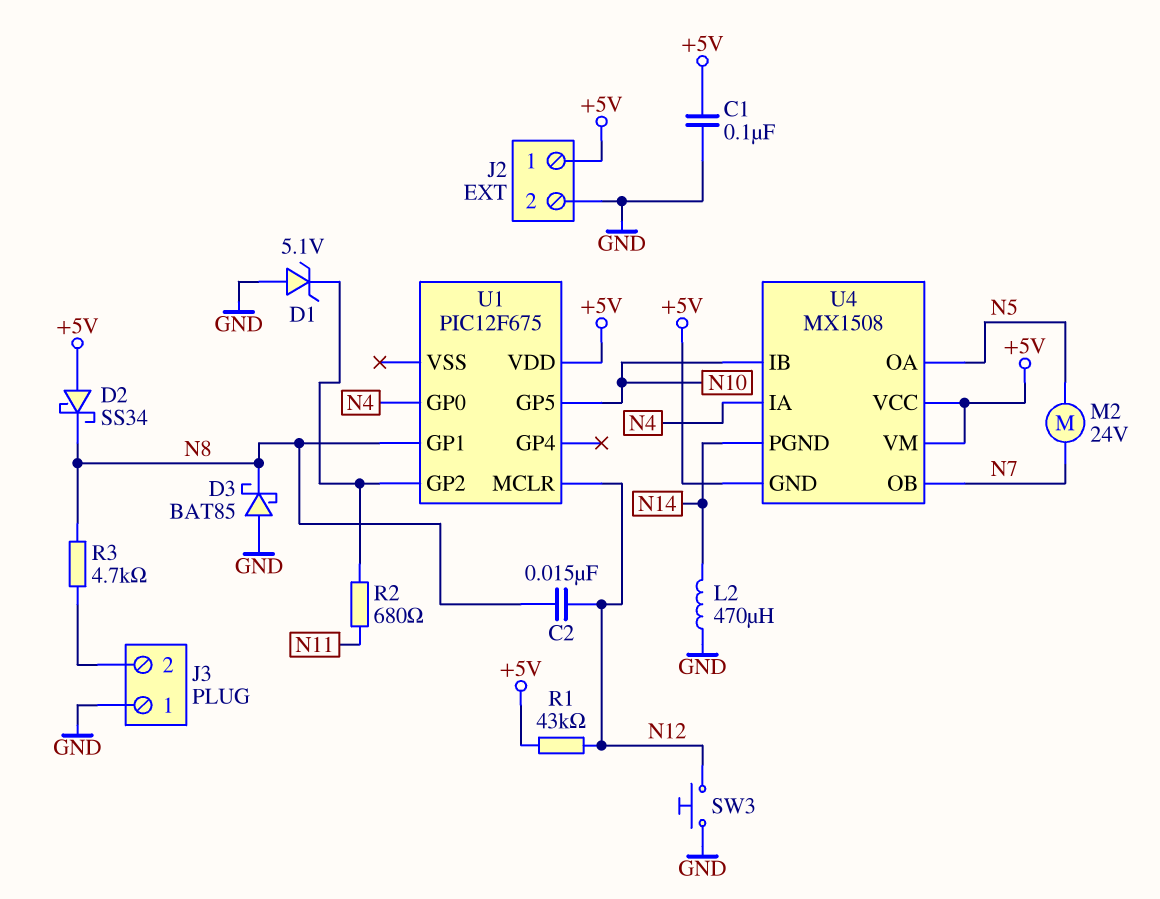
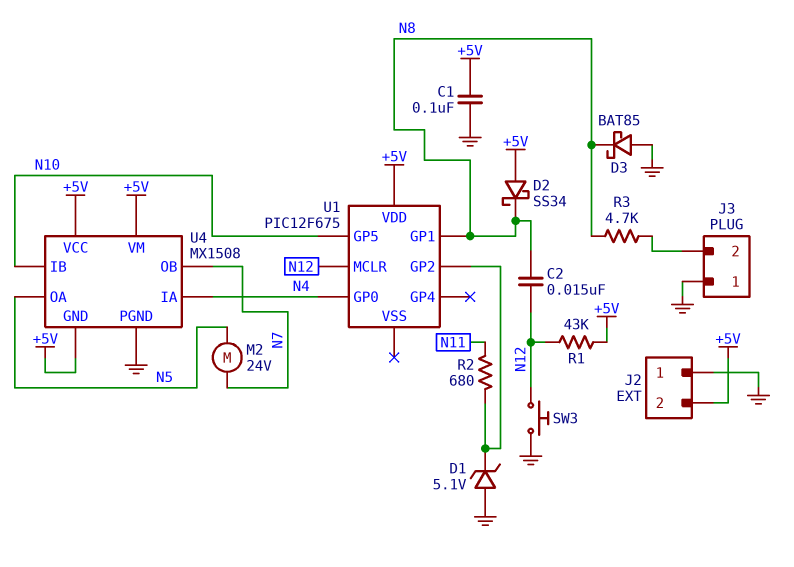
J2 pin 1: +5V -> GND
J2 pin 2: GND -> +5V
L2: 470uH (GND, N14) -> none
U4 pin PGND: N14 -> GND

